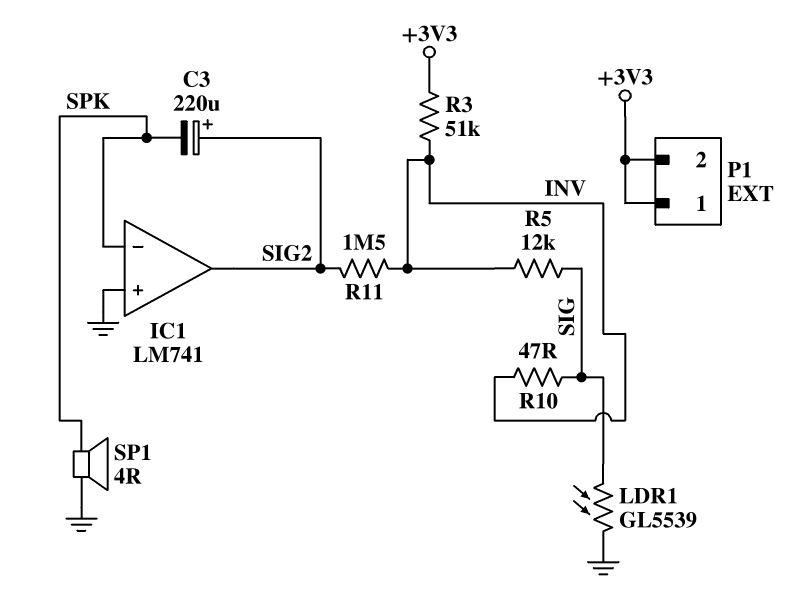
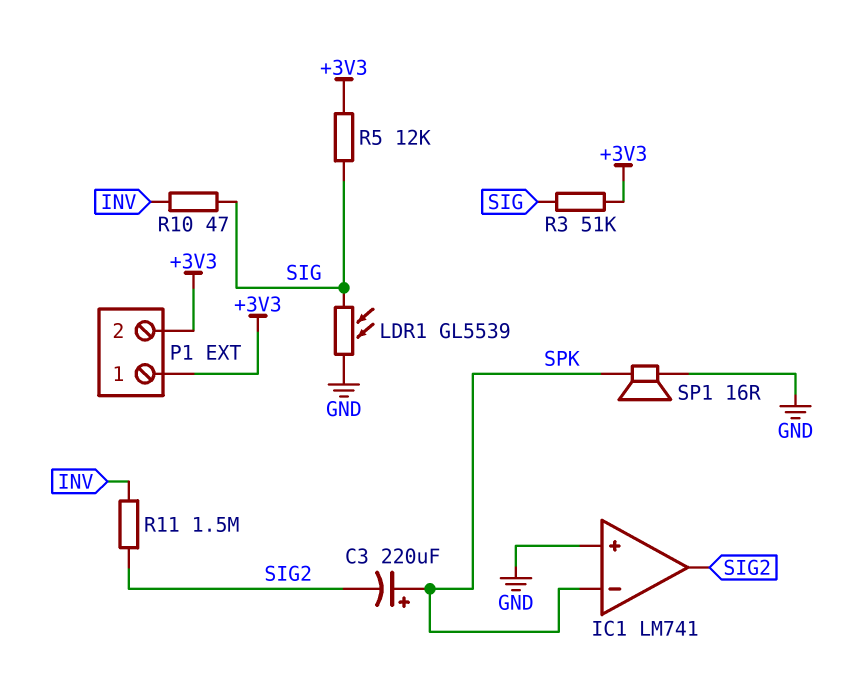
C3: 220uF (plus SIG2, minus SPK) -> 220uF (plus SPK, minus SIG2)
R3: 51k (+3V3, INV) -> 51k (+3V3, SIG)
R5: 12k (INV, SIG) -> 12k (+3V3, SIG)
SP1: speaker 4R (GND, SPK) -> speaker 16R (GND, SPK)

